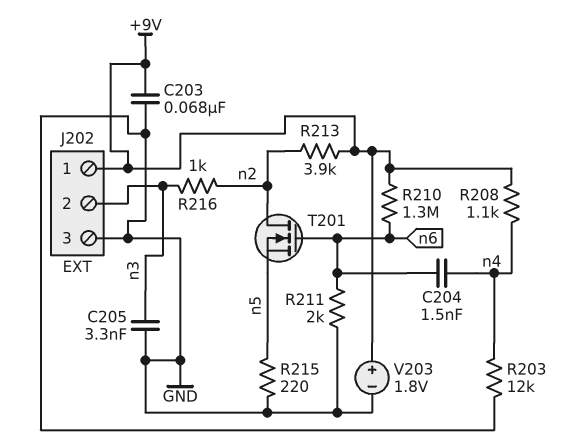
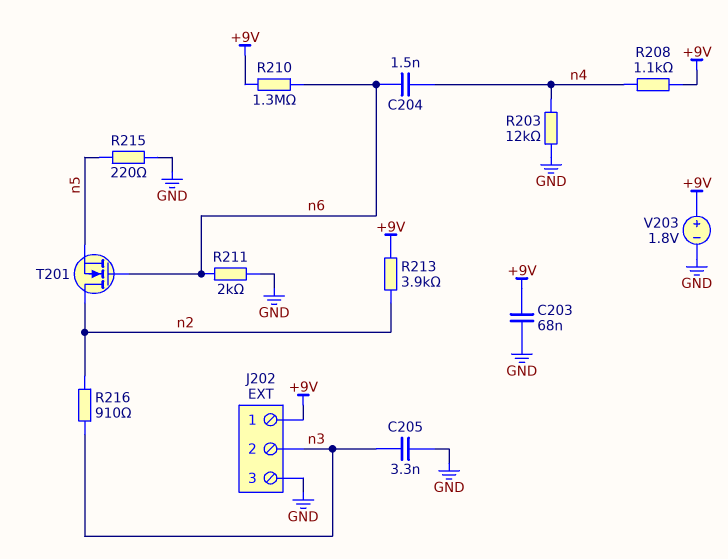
R216: 1k (n2, n3) -> 910 (n2, n3)

